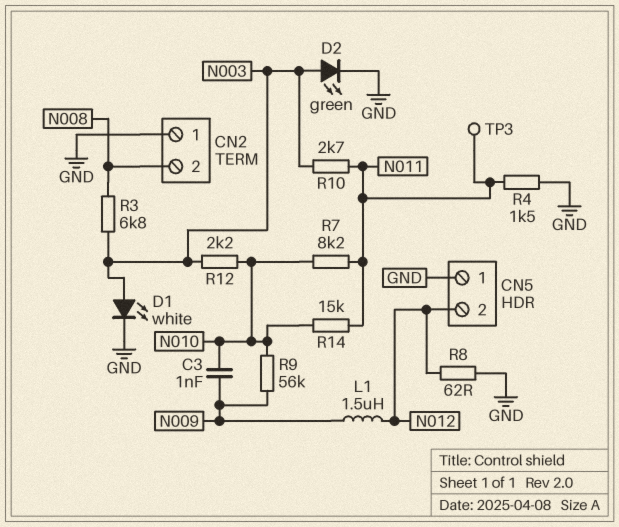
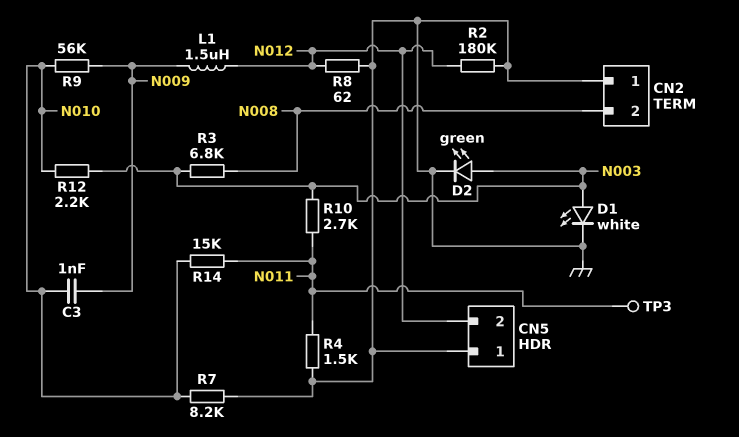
R2: none -> 180k (GND, N012)
R7: 8.2k (N010, N011) -> 8.2k (GND, N010)

